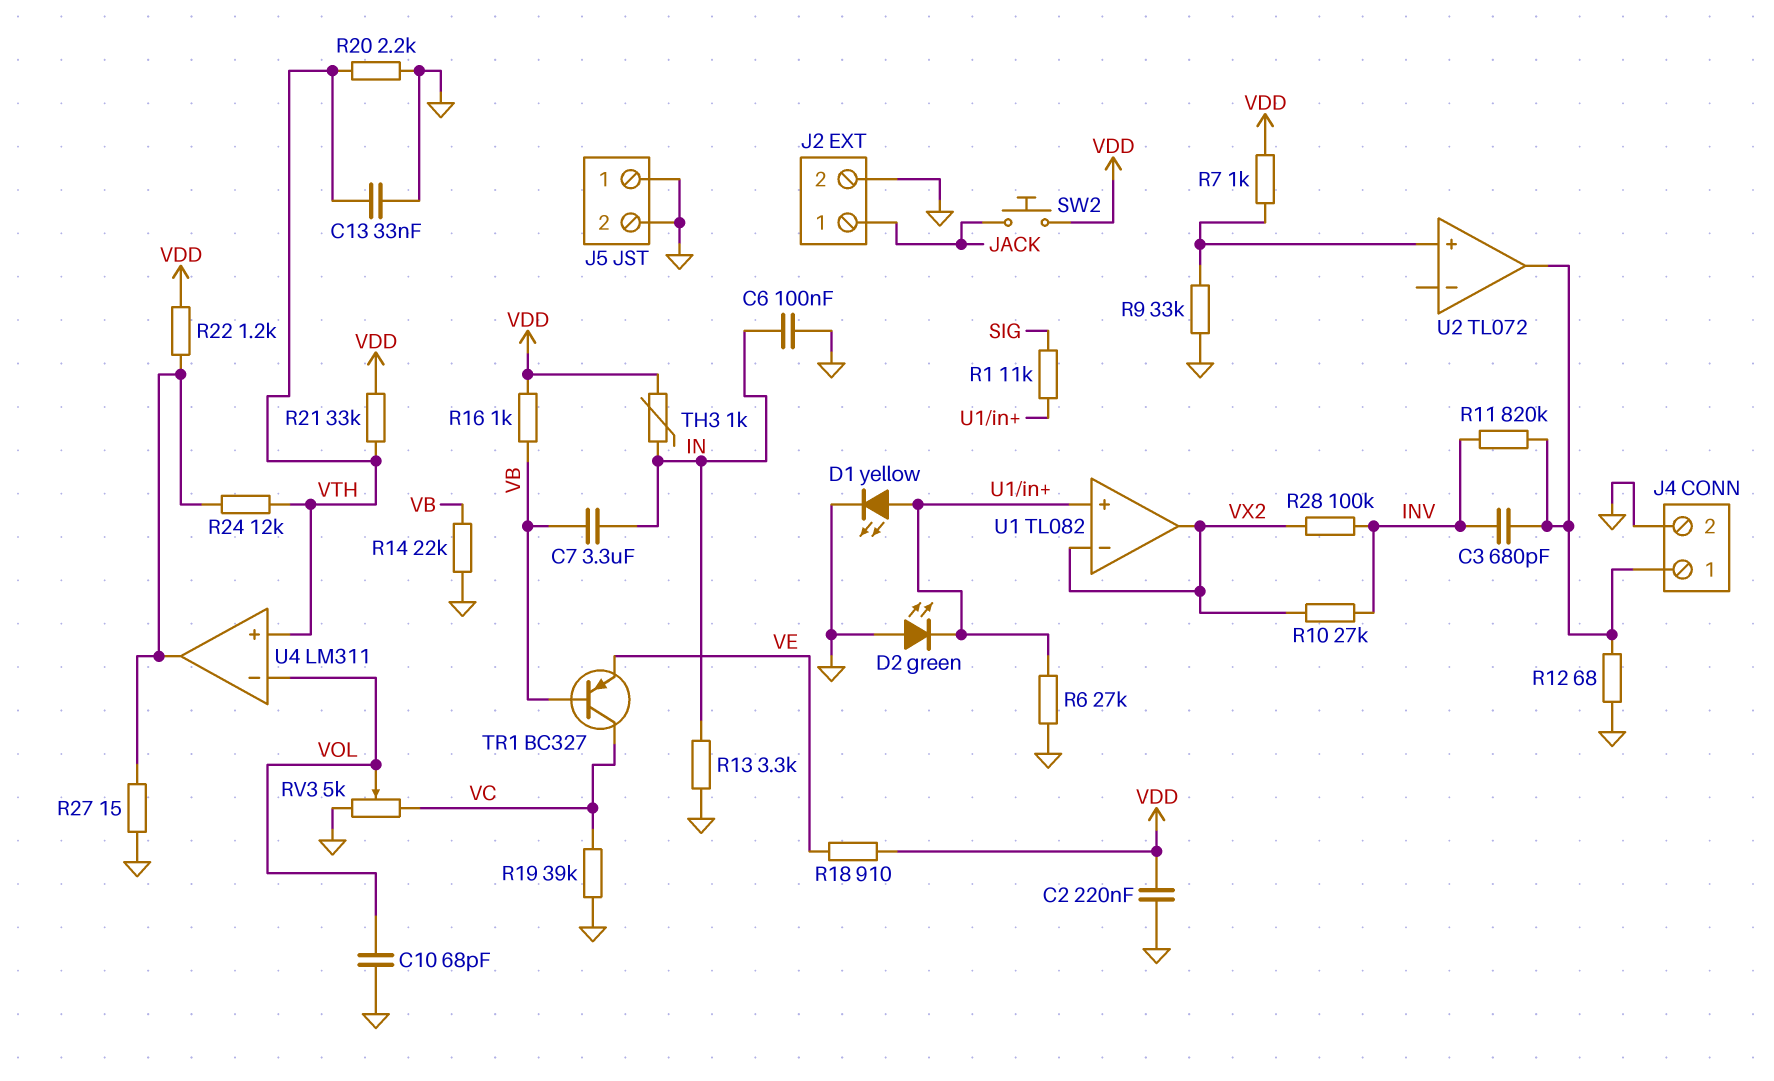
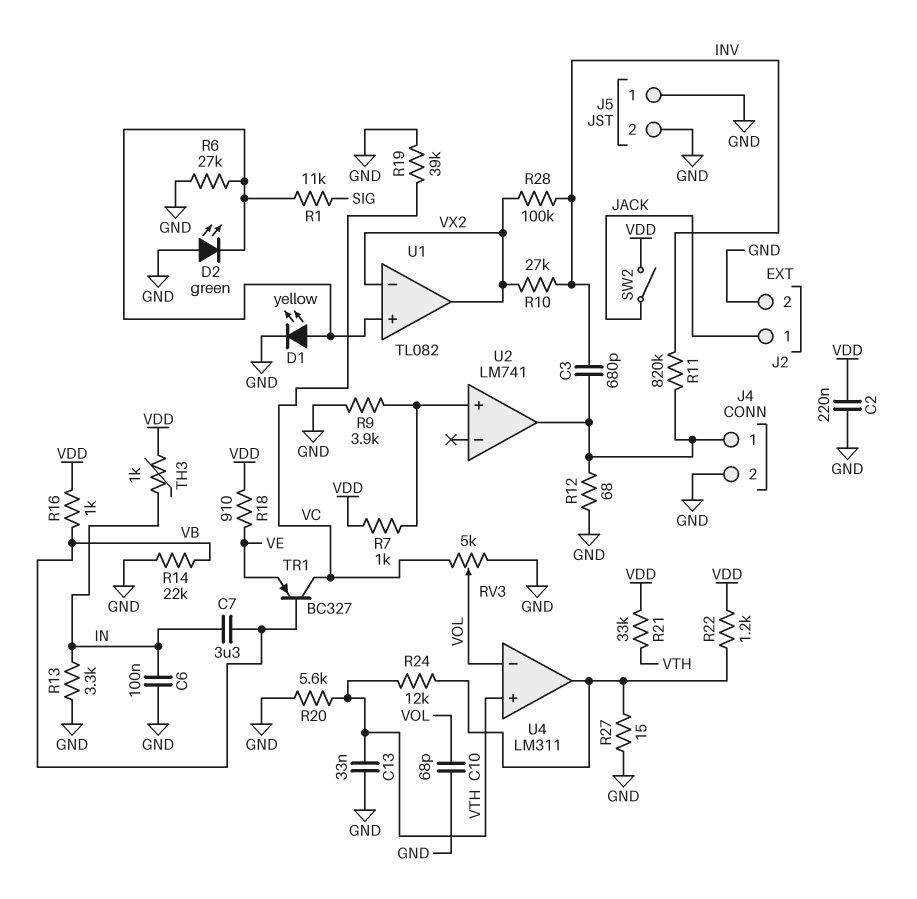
R9: 33k (GND, U2/in+) -> 3.9k (GND, U2/in+)
R20: 2.2k (GND, VTH) -> 5.6k (GND, VTH)
SW2: button (JACK, VDD) -> switch (JACK, VDD)
U2: TL072 -> LM741

